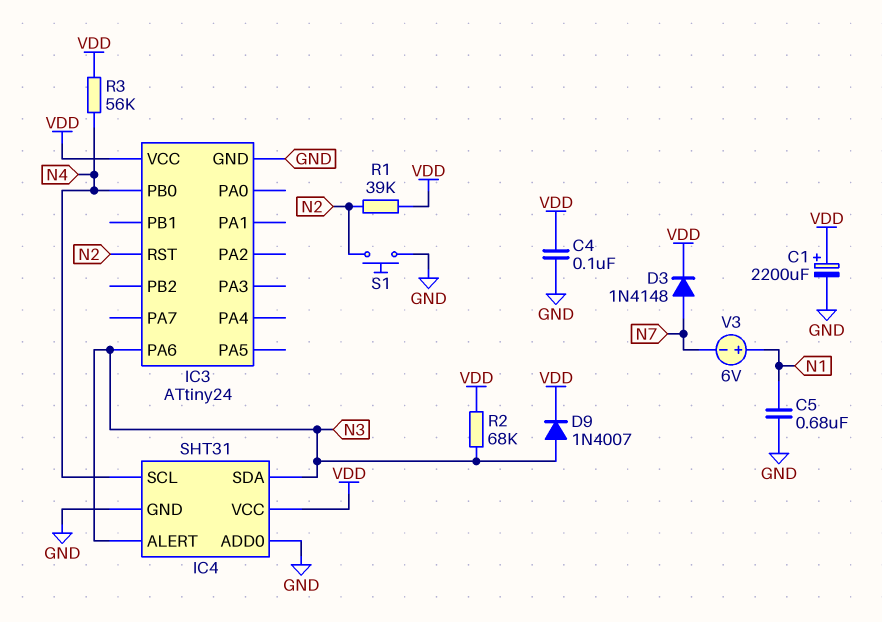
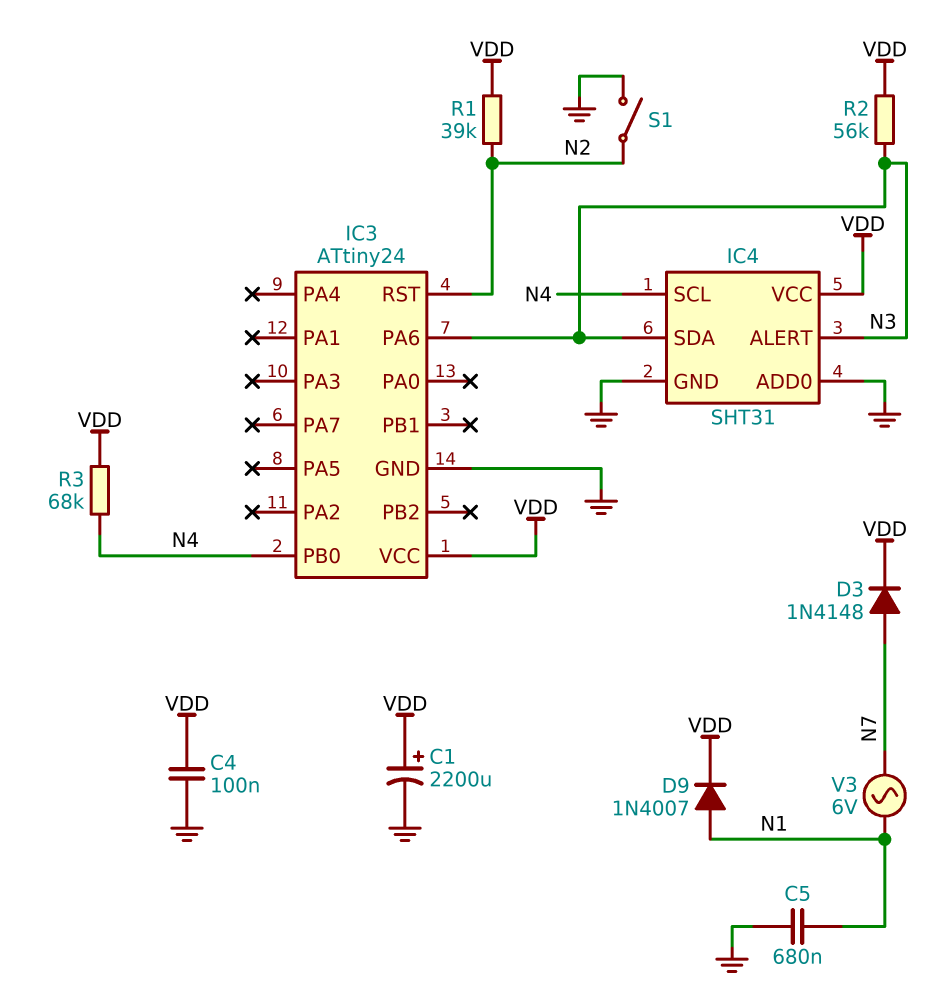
D9: diode 1N4007 (A N3, K VDD) -> diode 1N4007 (A N1, K VDD)
R2: 68k (N3, VDD) -> 56k (N3, VDD)
R3: 56k (N4, VDD) -> 68k (N4, VDD)
S1: button (GND, N2) -> switch (GND, N2)
V3: 6V (plus N1, minus N7) -> AC 6V (N1, N7)

